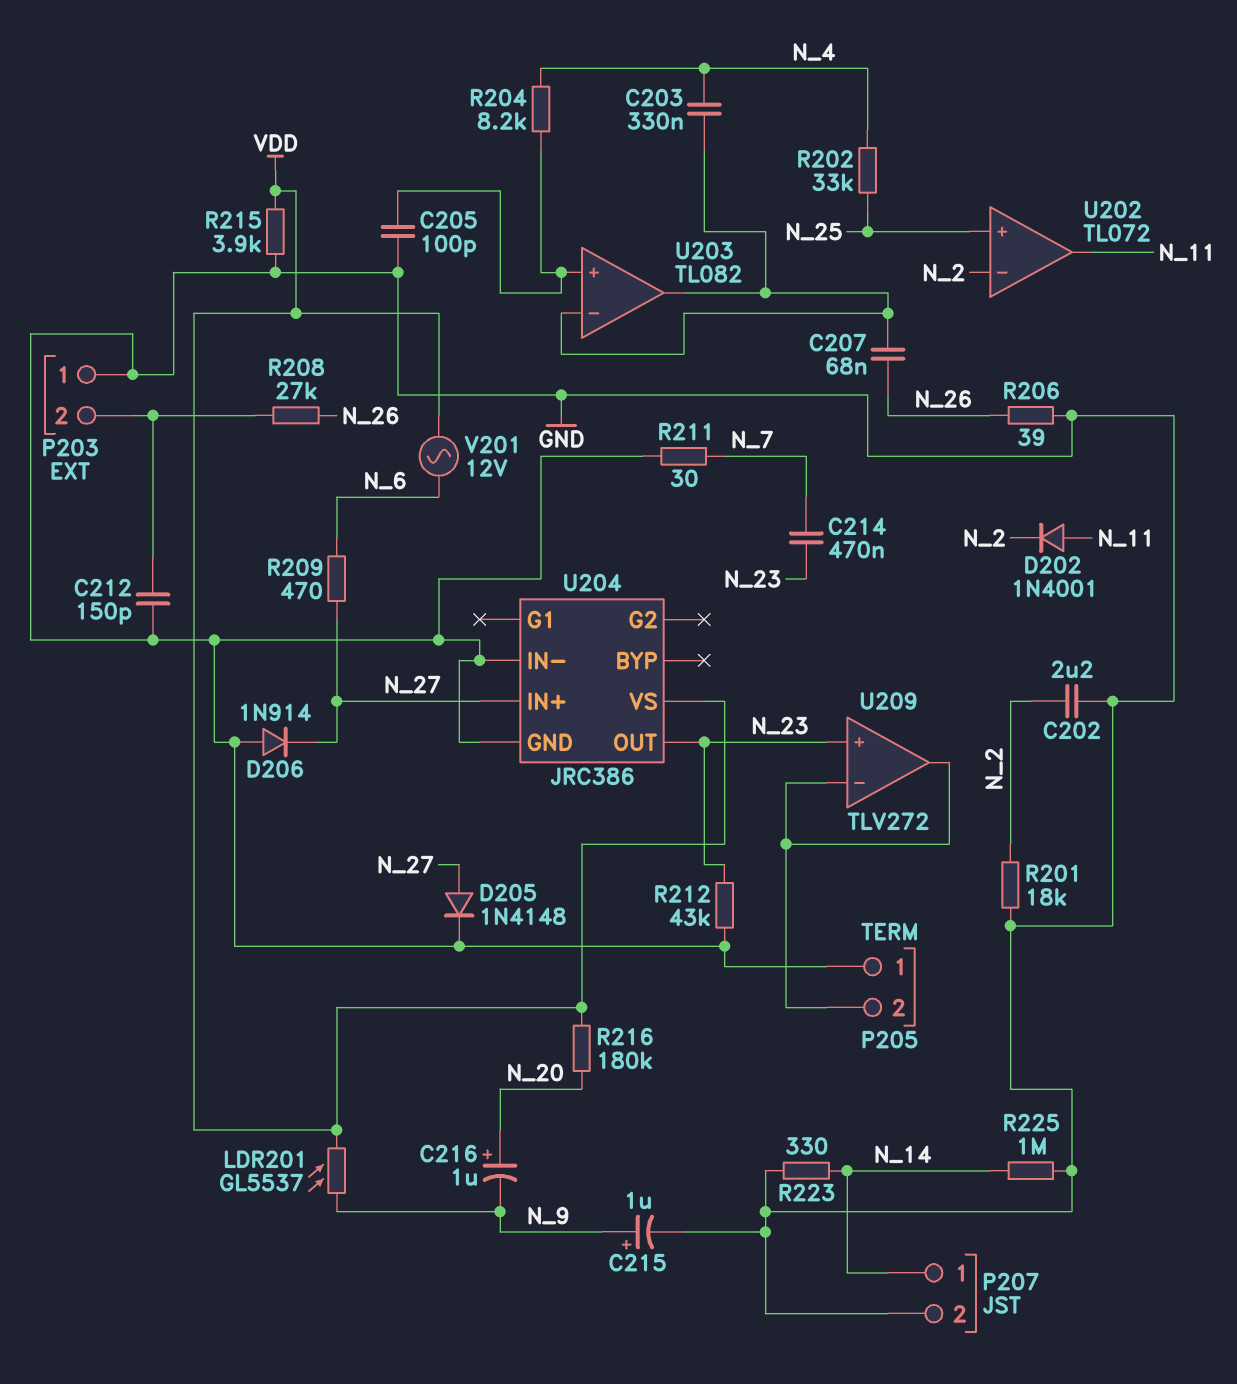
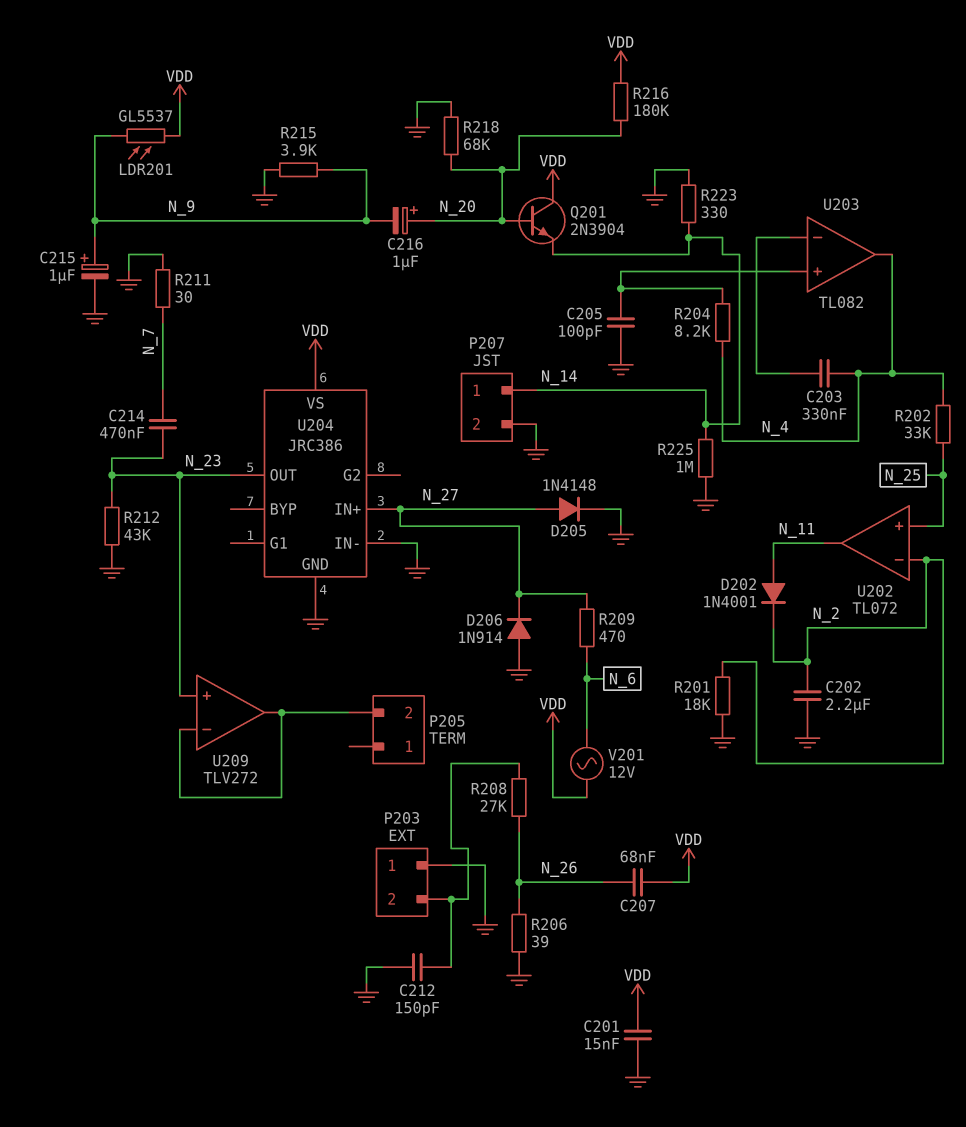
C201: none -> 15nF (GND, VDD)
C207: 68nF (N_26, U203/in-) -> 68nF (N_26, VDD)
P205 pin 1: GND -> none
Q201: none -> NPN 2N3904 (B N_20, C VDD, E N_14)
R215: 3.9k (GND, VDD) -> 3.9k (GND, N_9)
R218: none -> 68k (GND, N_20)
U203 pin out: U203/in- -> N_4

